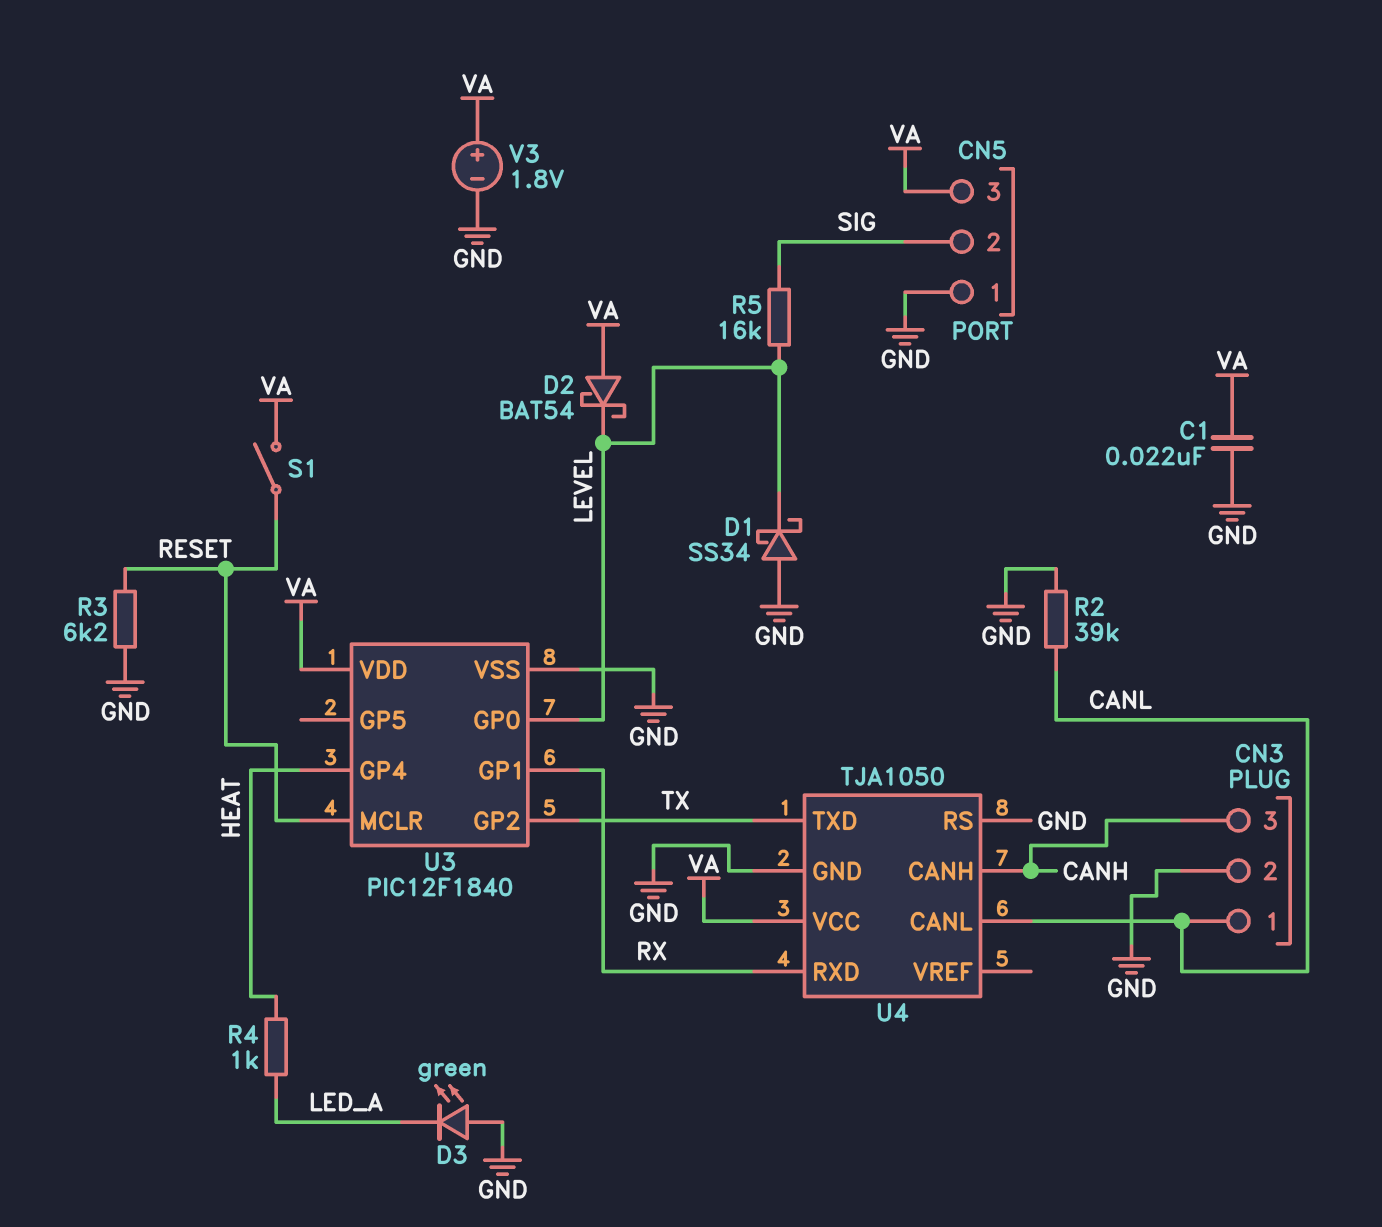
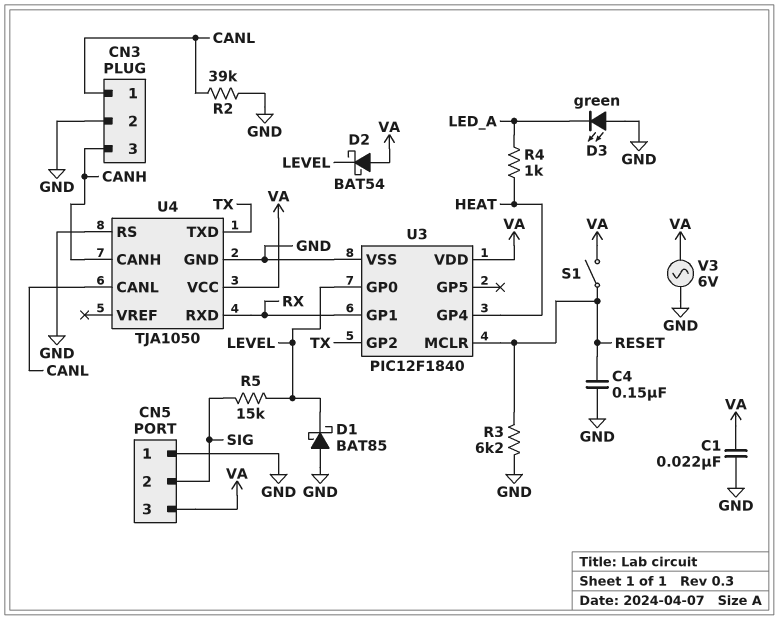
C4: none -> 150nF (GND, RESET)
D1: schottky SS34 (A GND, K LEVEL) -> schottky BAT85 (A GND, K LEVEL)
R5: 16k (LEVEL, SIG) -> 15k (LEVEL, SIG)
V3: 1.8V (plus VA, minus GND) -> AC 6V (GND, VA)

